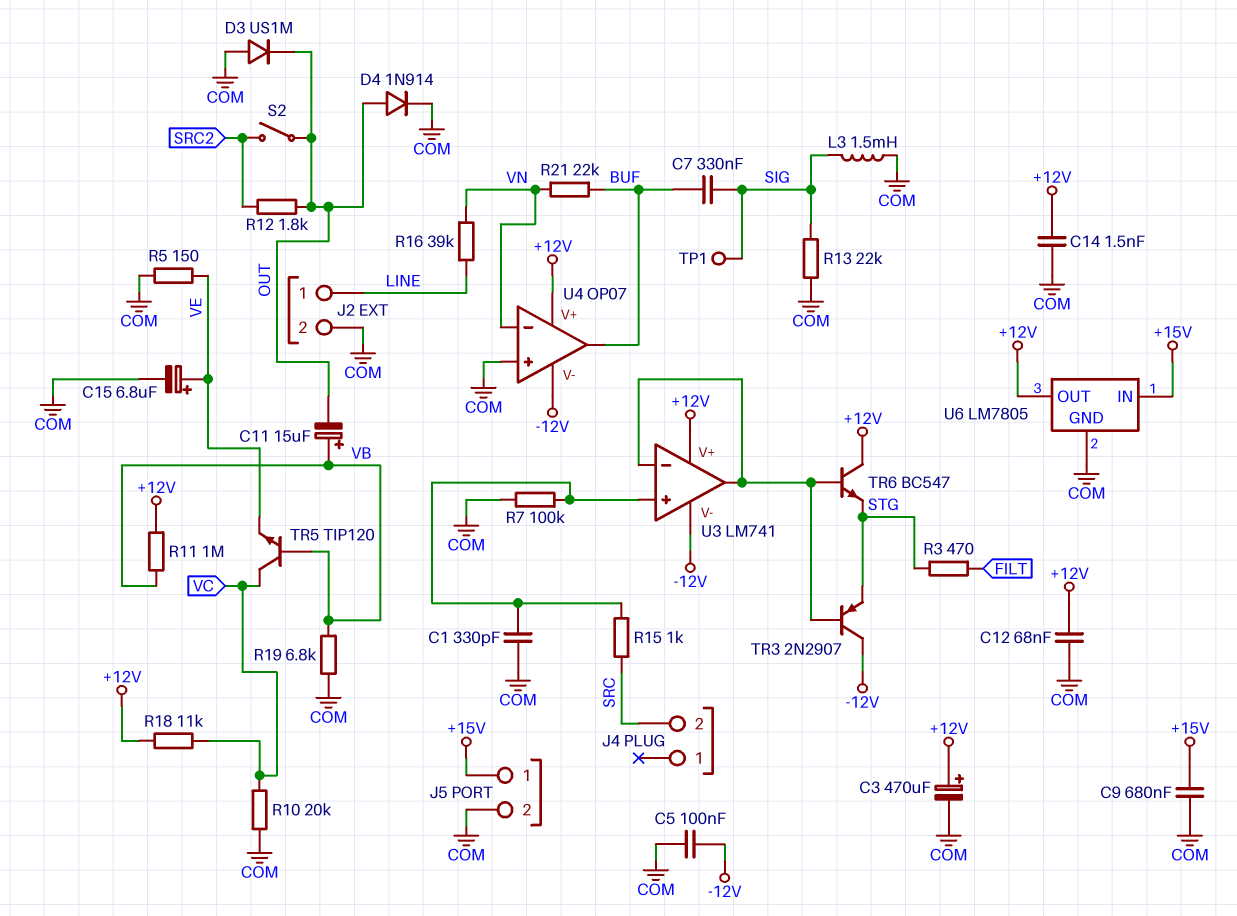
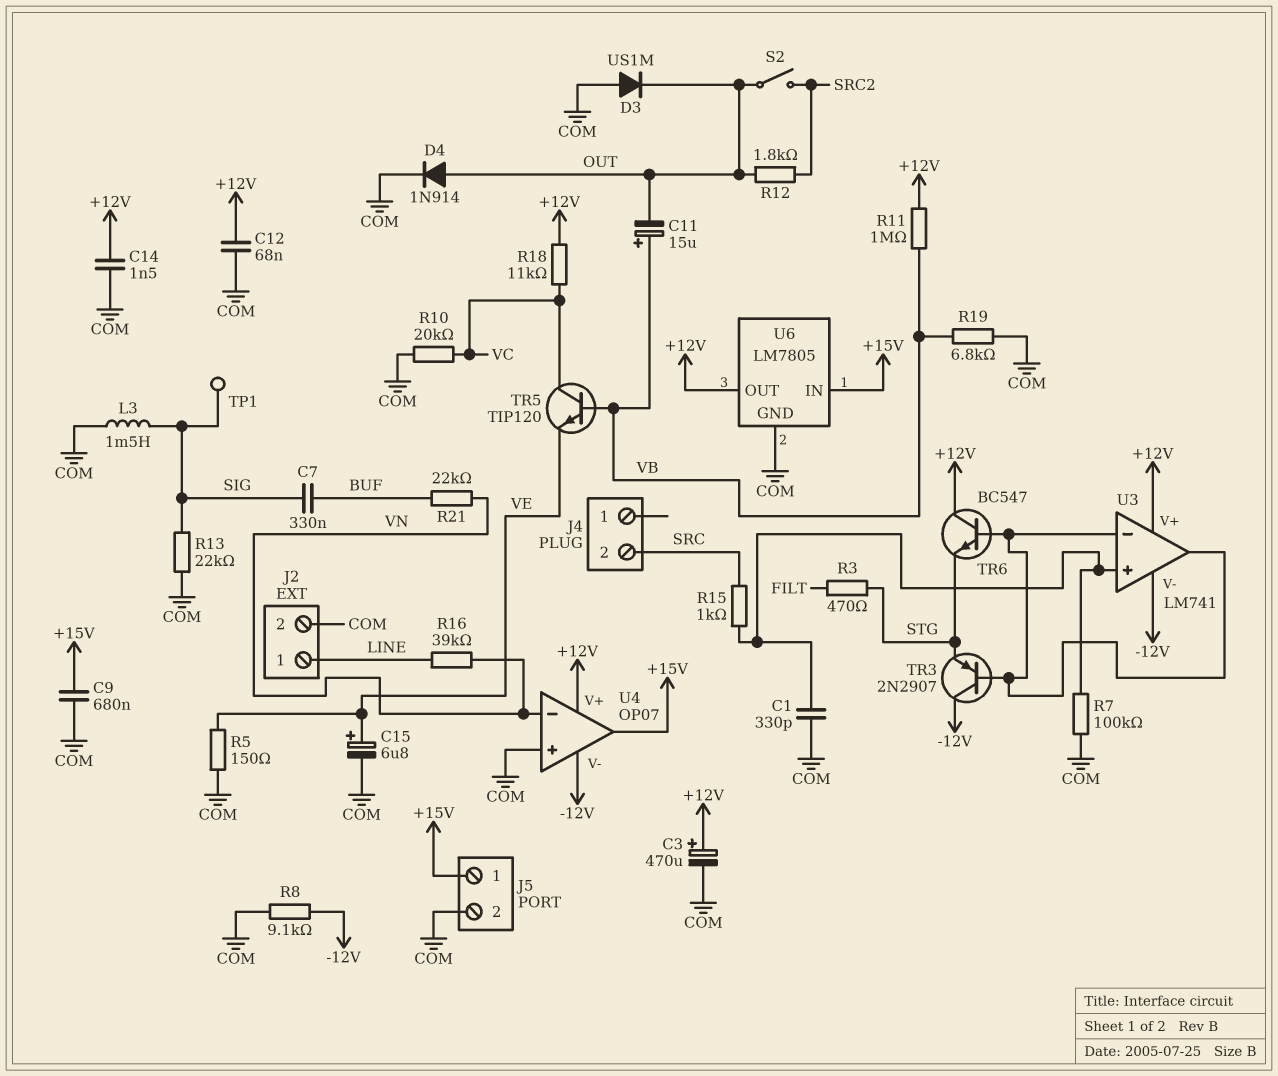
C5: 100nF (-12V, COM) -> none
R8: none -> 9.1k (-12V, COM)
U4 pin out: BUF -> +15V

